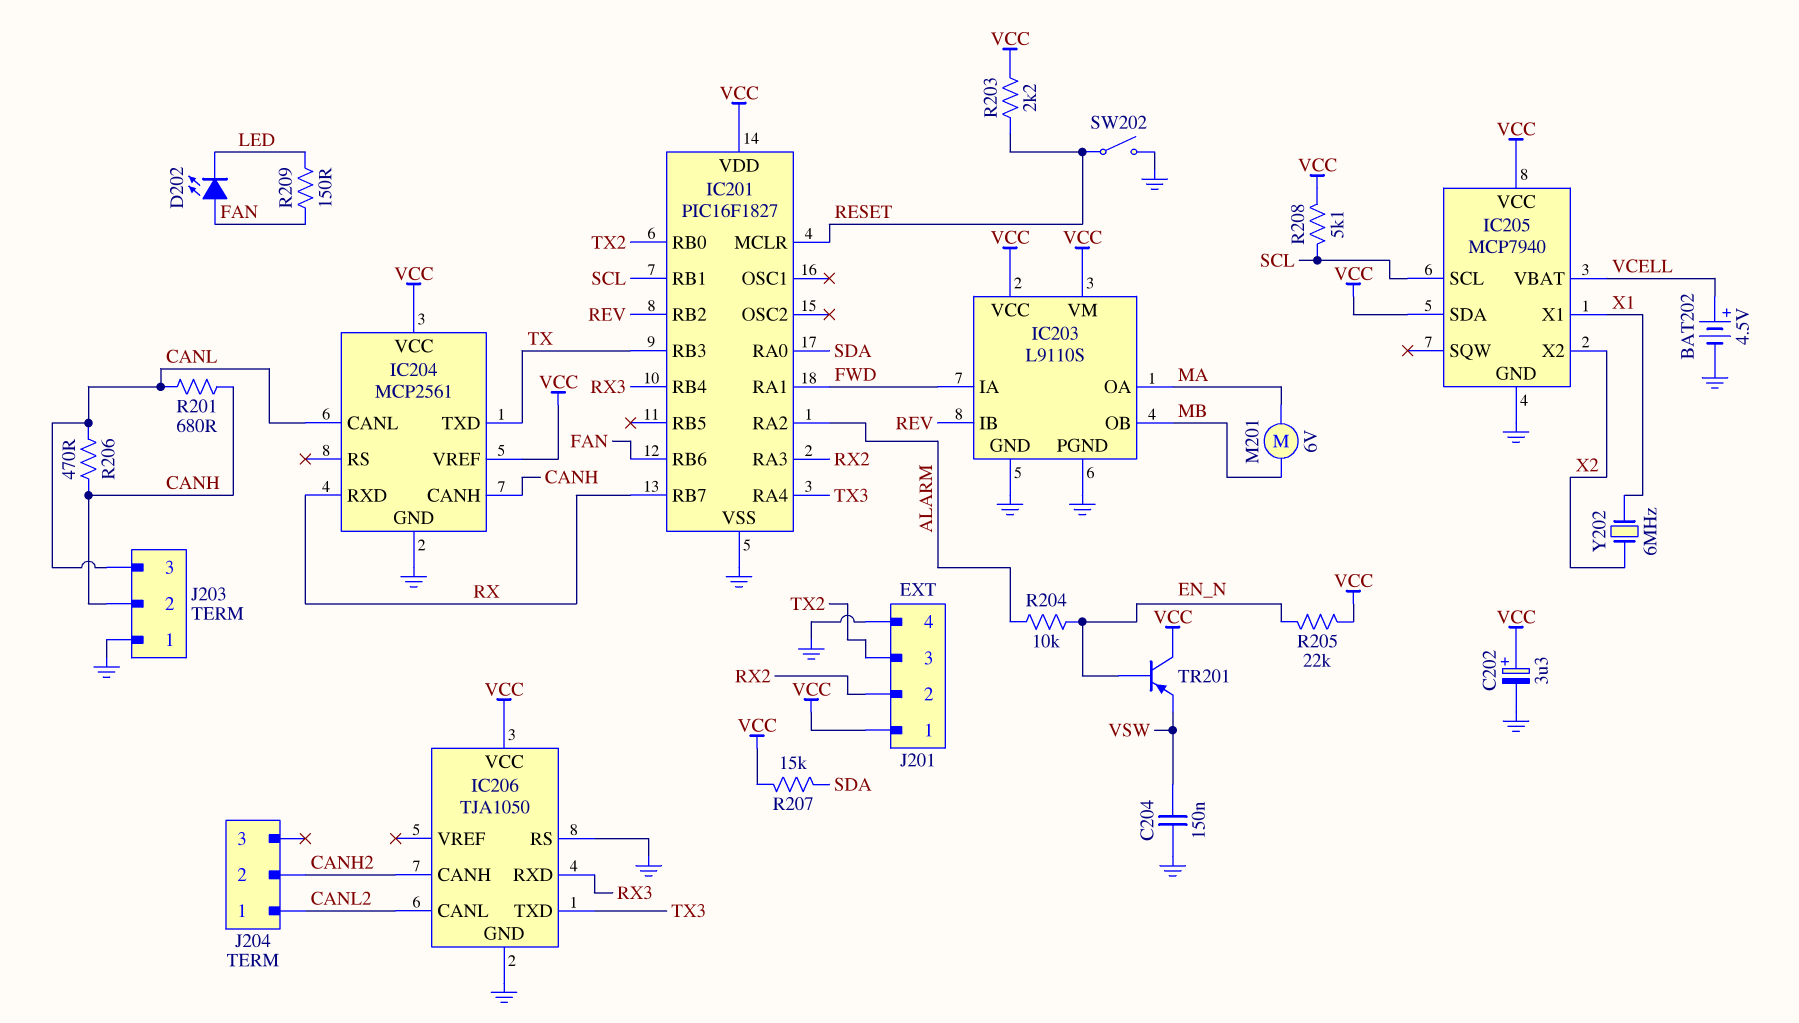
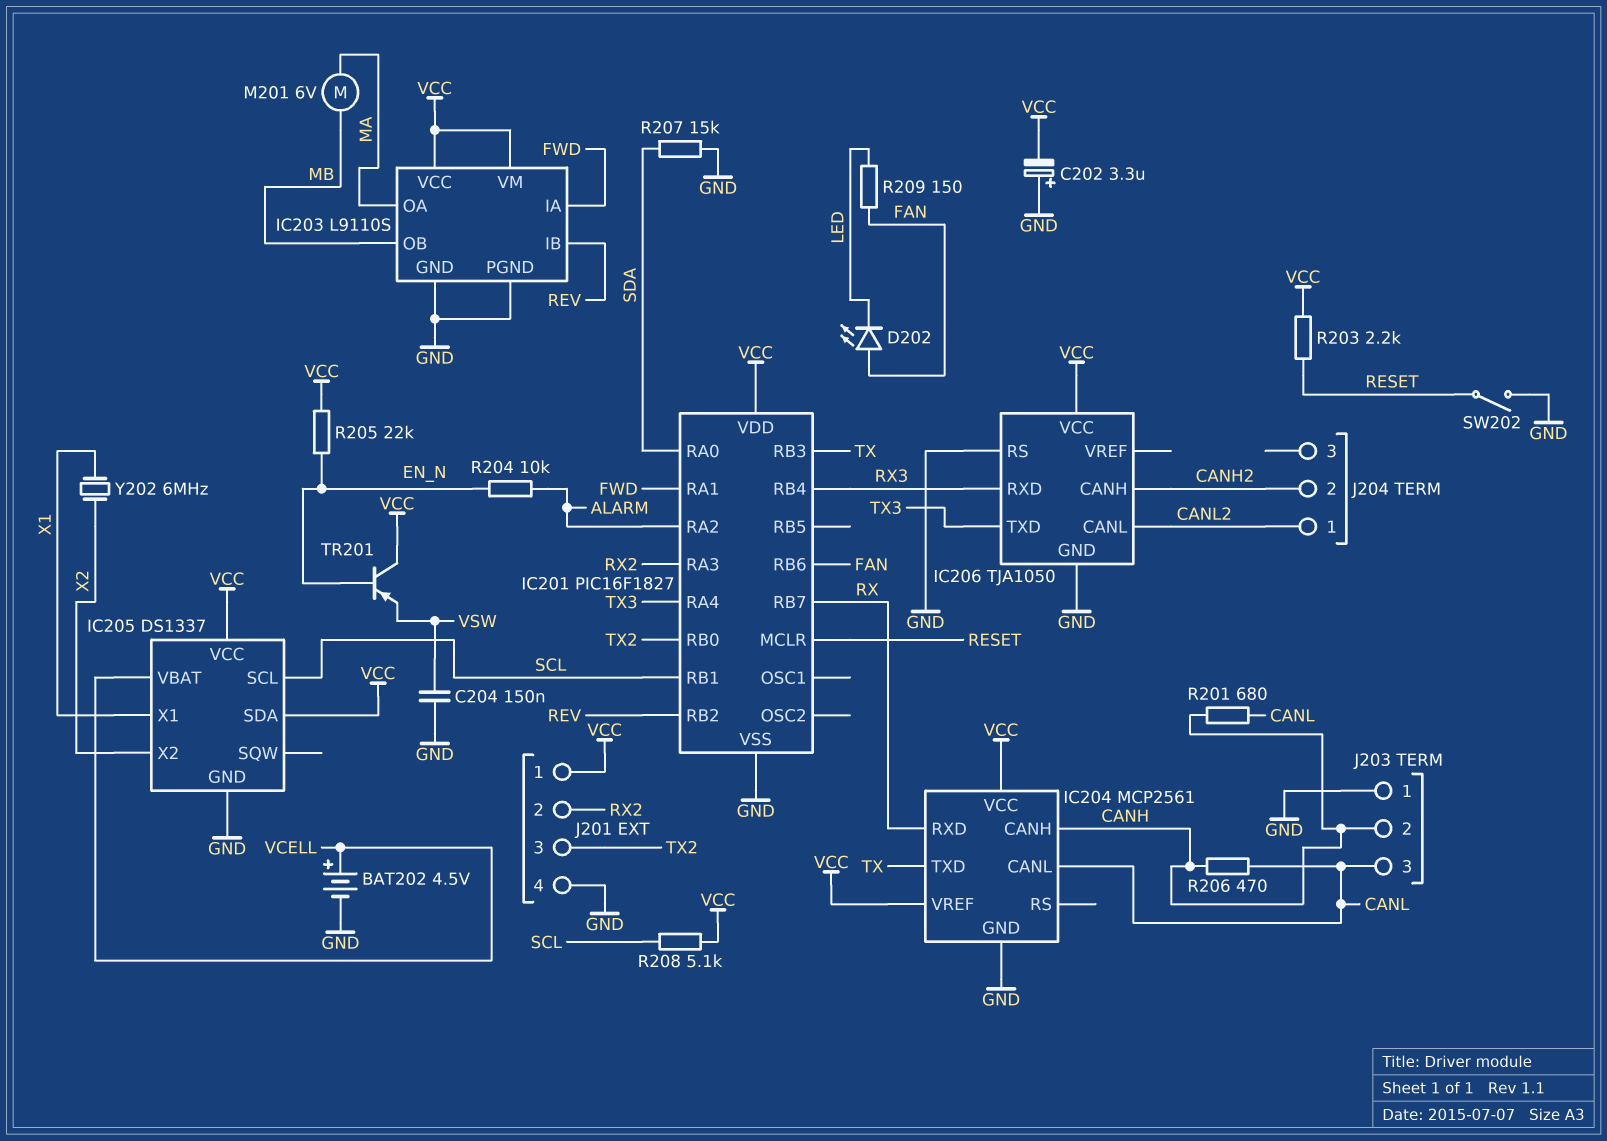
C202: 3.3uF (plus VCC, minus GND) -> 3.3uF (plus GND, minus VCC)
IC205: MCP7940 -> DS1337
R207: 15k (SDA, VCC) -> 15k (GND, SDA)

